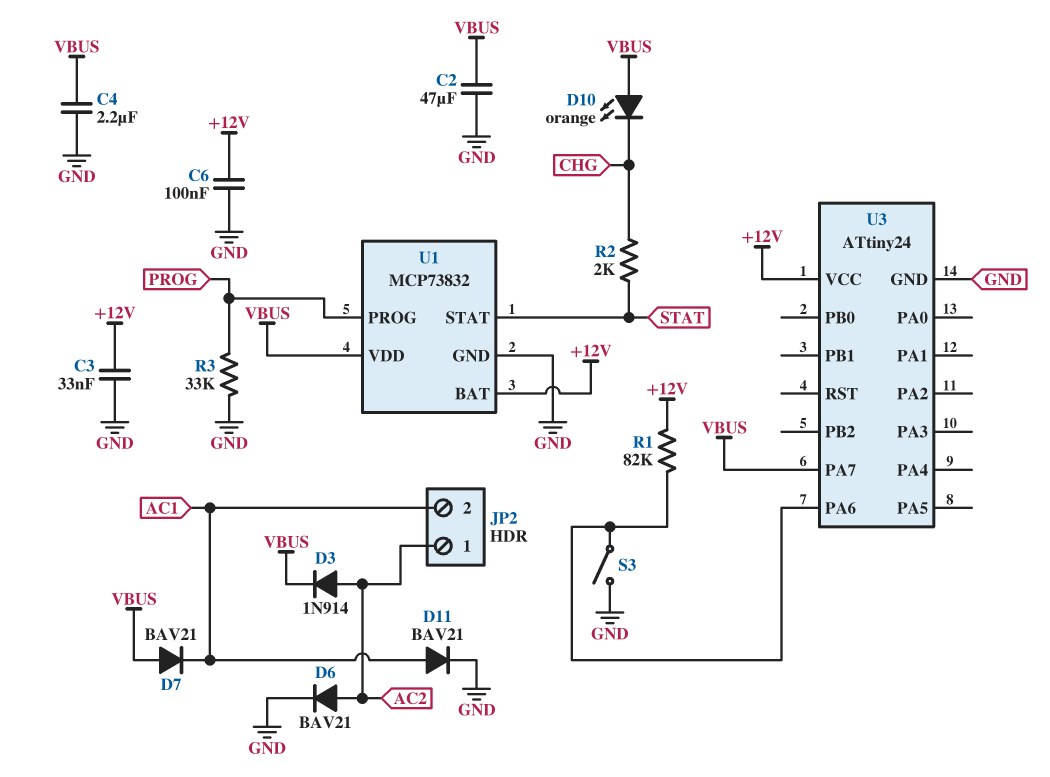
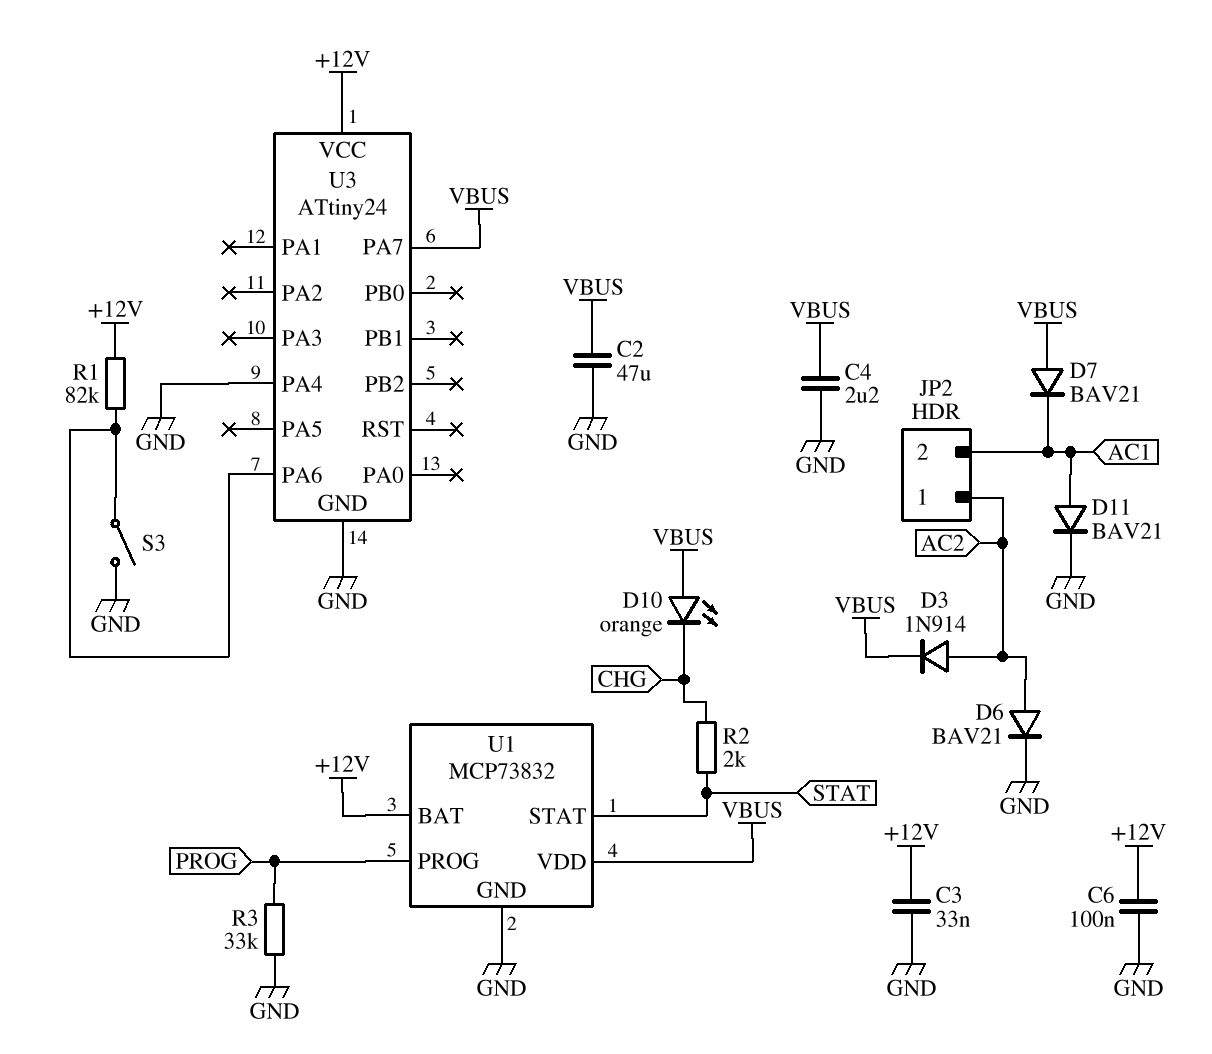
U3 pin PA4: none -> GND

